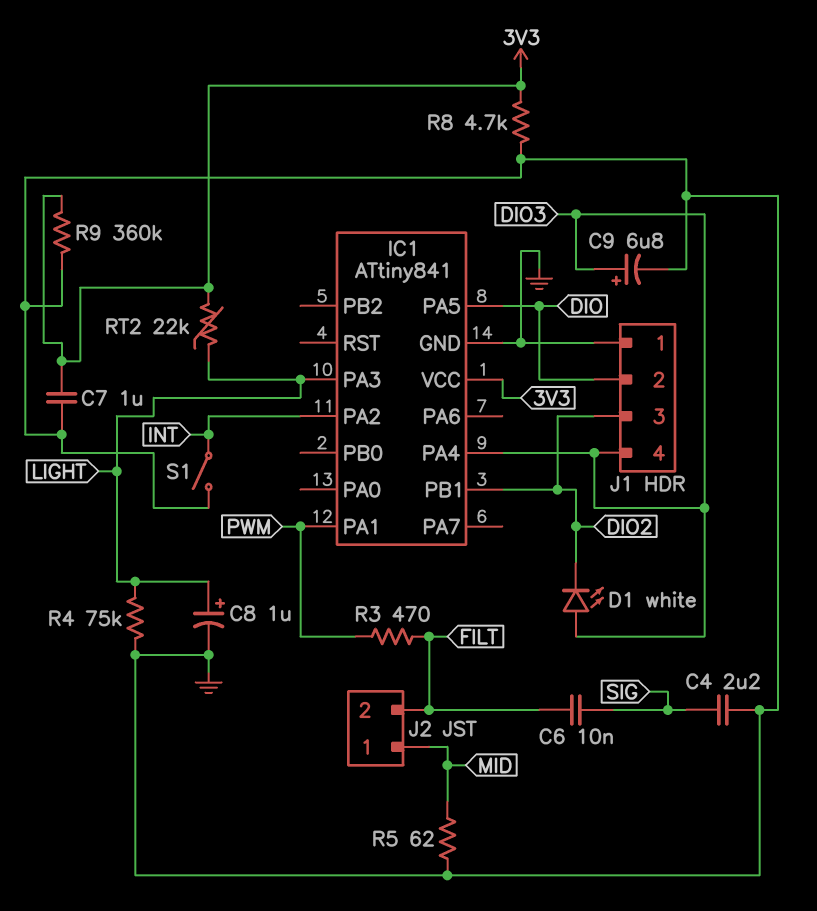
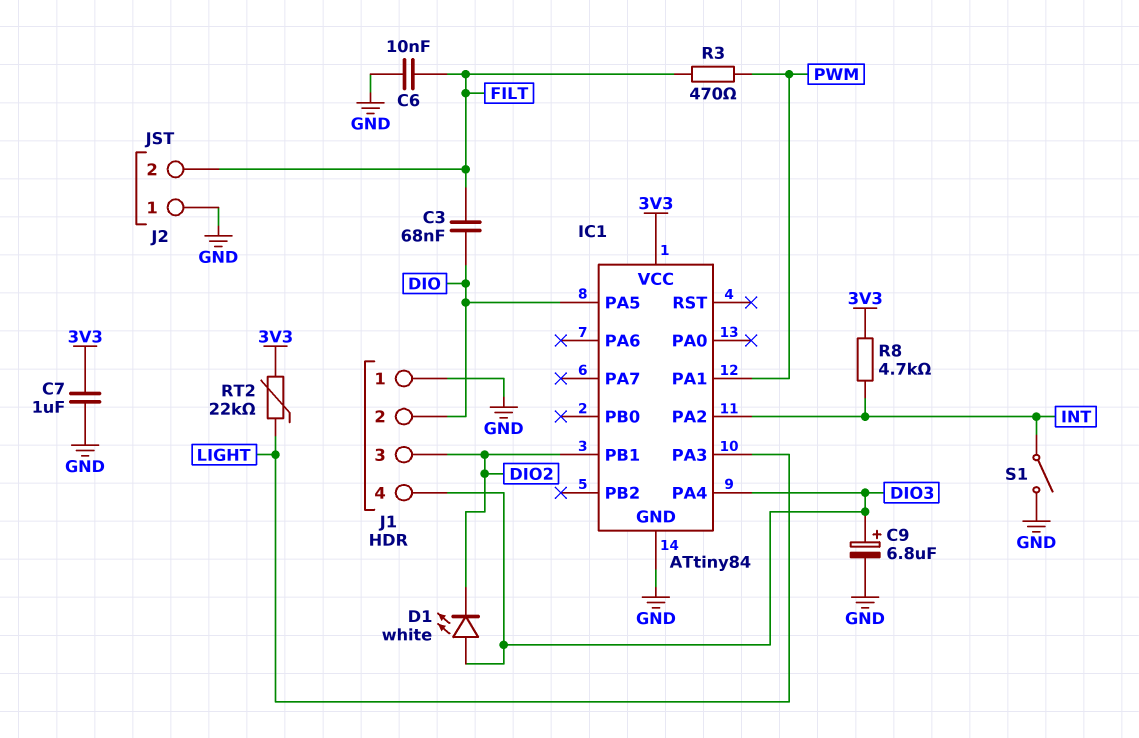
C3: none -> 68nF (DIO, FILT)
C4: 2.2uF (GND, SIG) -> none
C6: 10nF (FILT, SIG) -> 10nF (FILT, GND)
C8: 1uF (plus LIGHT, minus GND) -> none
IC1: ATtiny841 -> ATtiny84
J2 pin 1: MID -> GND
R4: 75k (GND, LIGHT) -> none
R5: 62 (GND, MID) -> none
R8: 4.7k (3V3, GND) -> 4.7k (3V3, INT)
R9: 360k (3V3, GND) -> none

